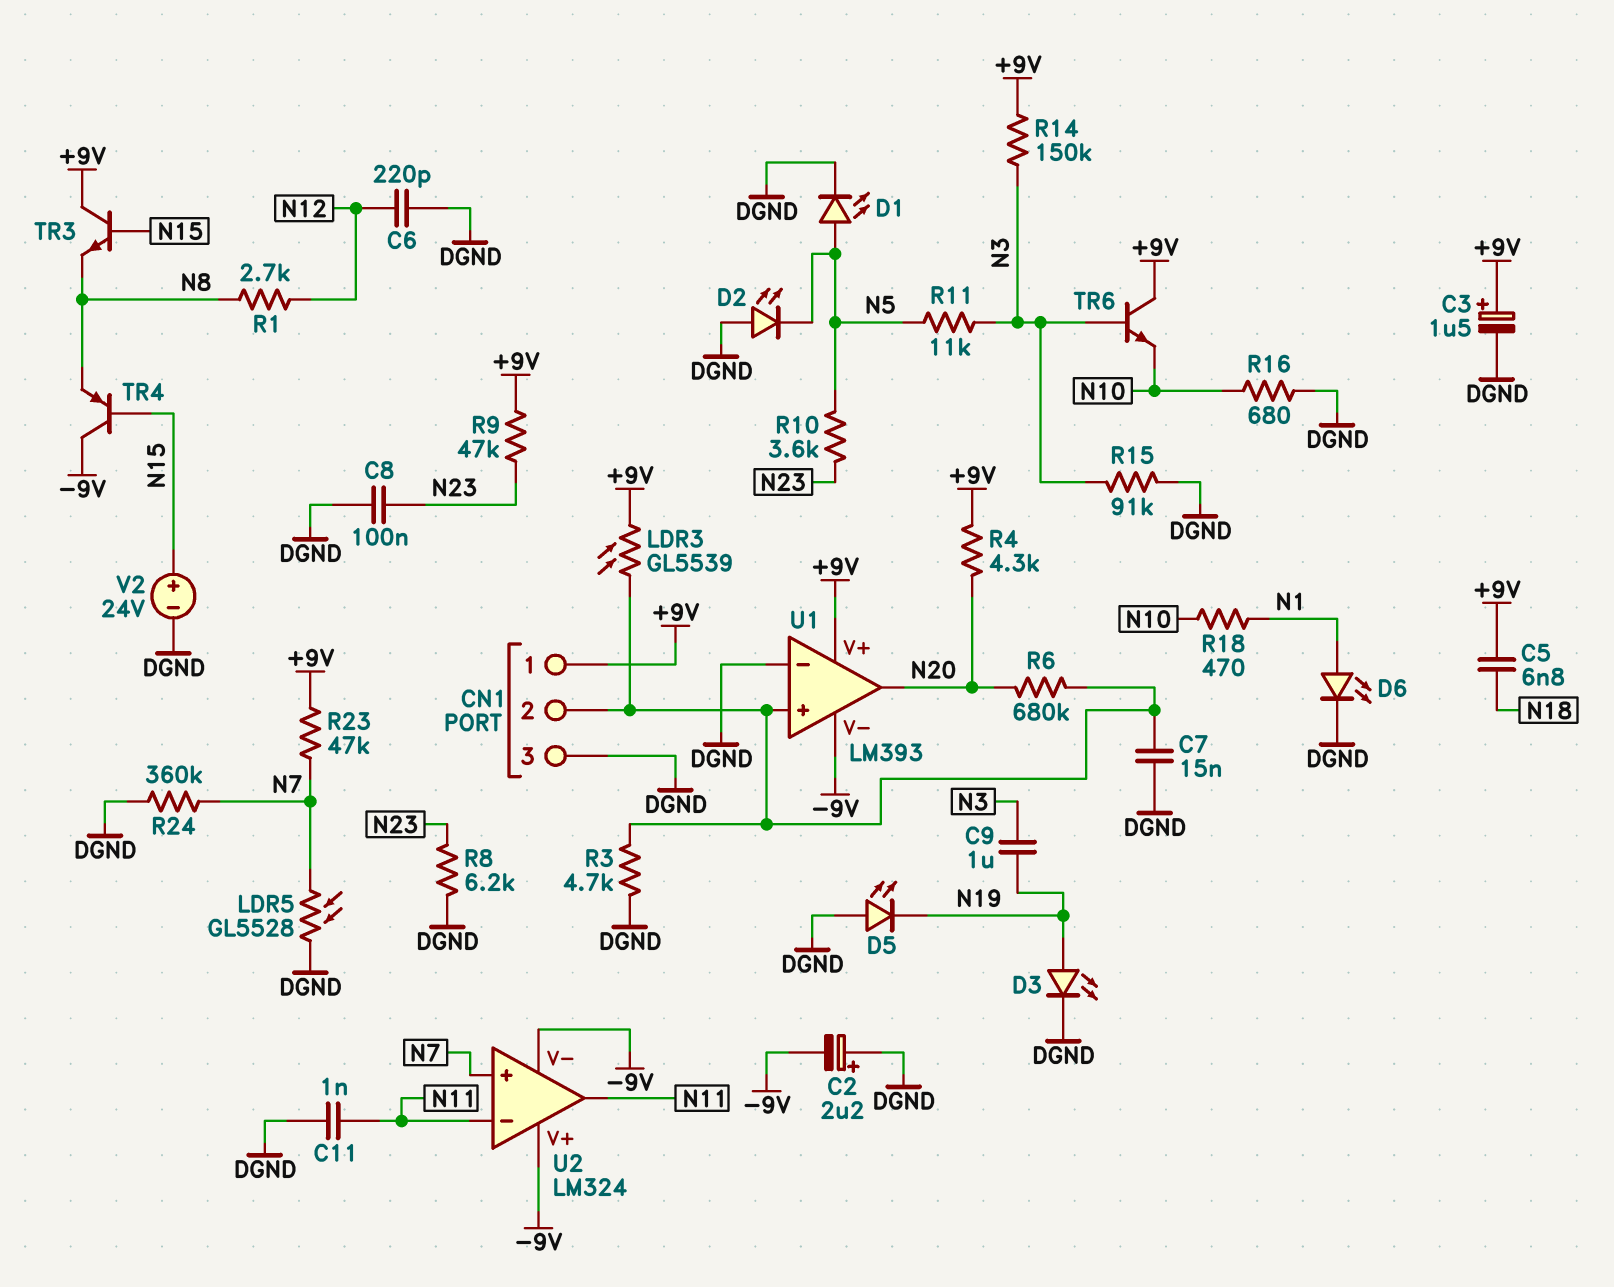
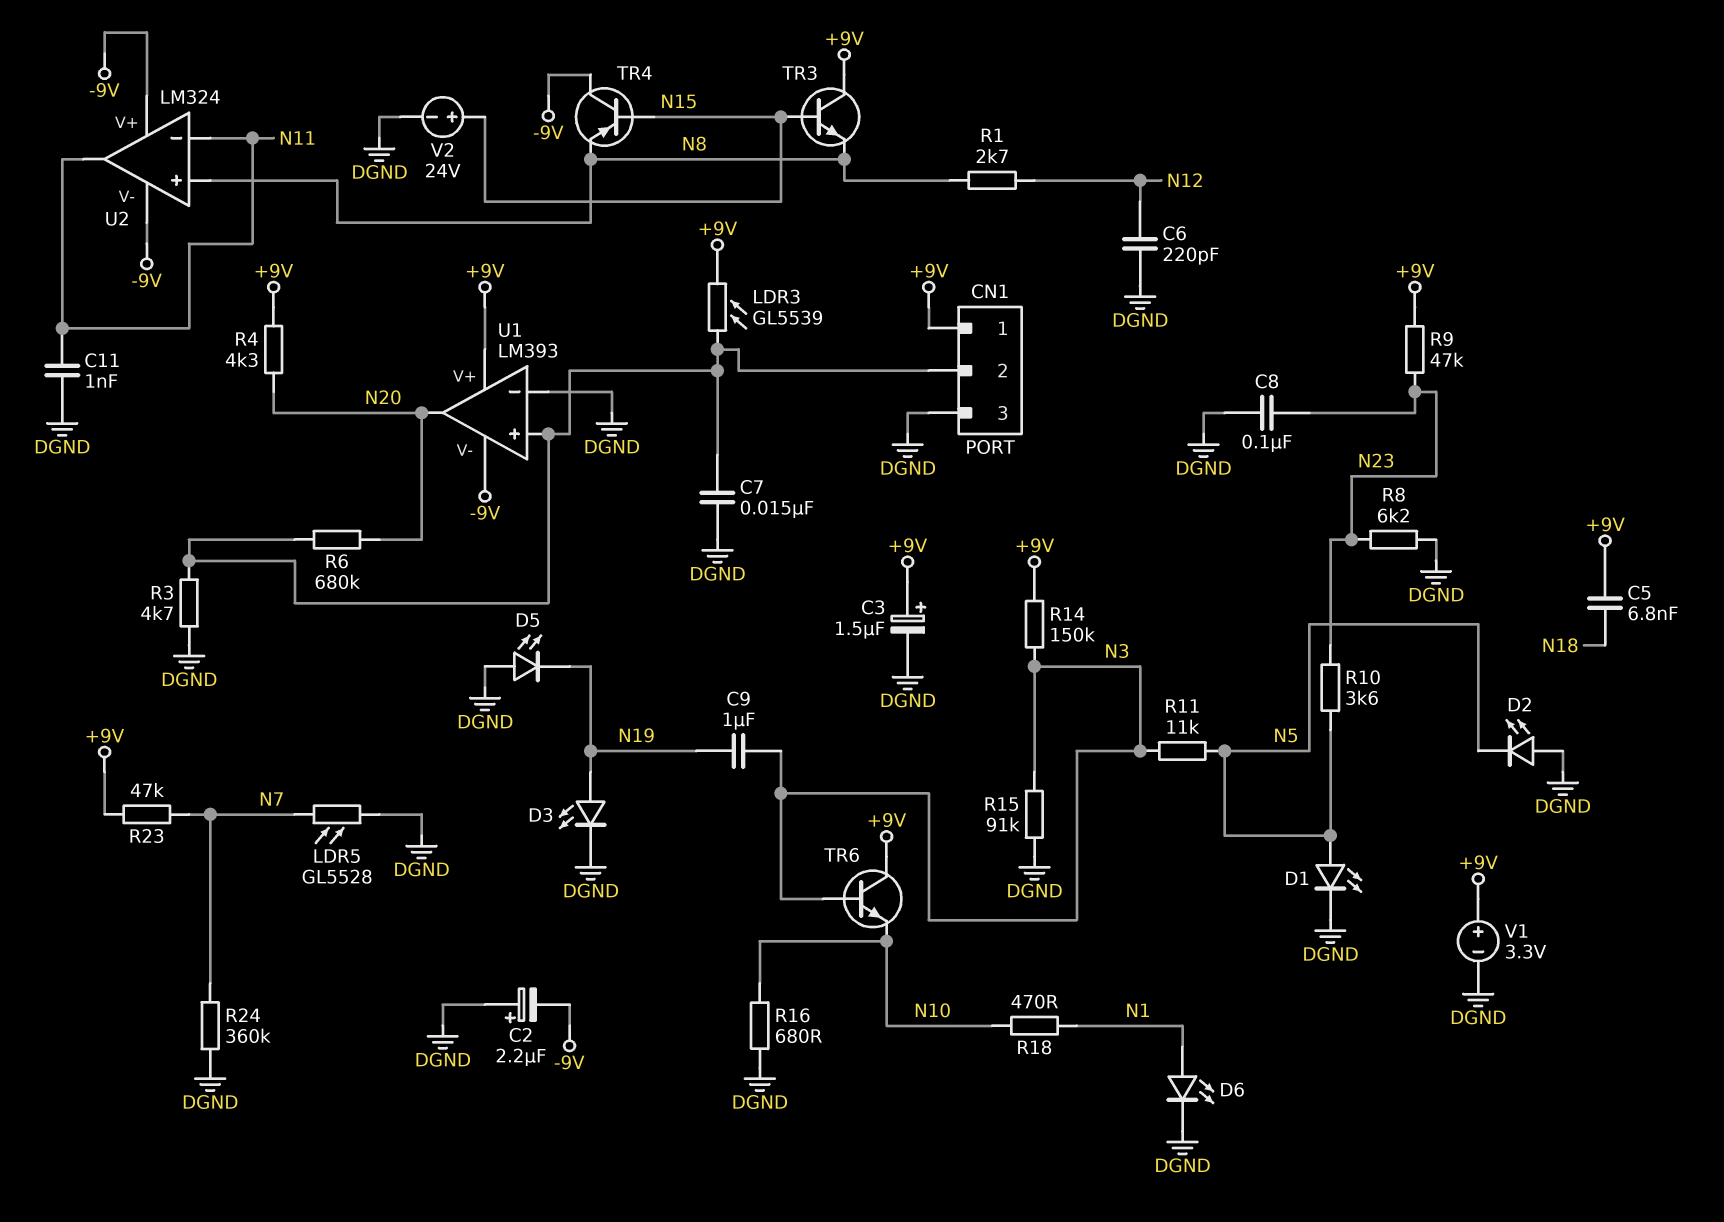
U2 pin in+: N7 -> N8
V1: none -> 3.3V (plus +9V, minus DGND)

